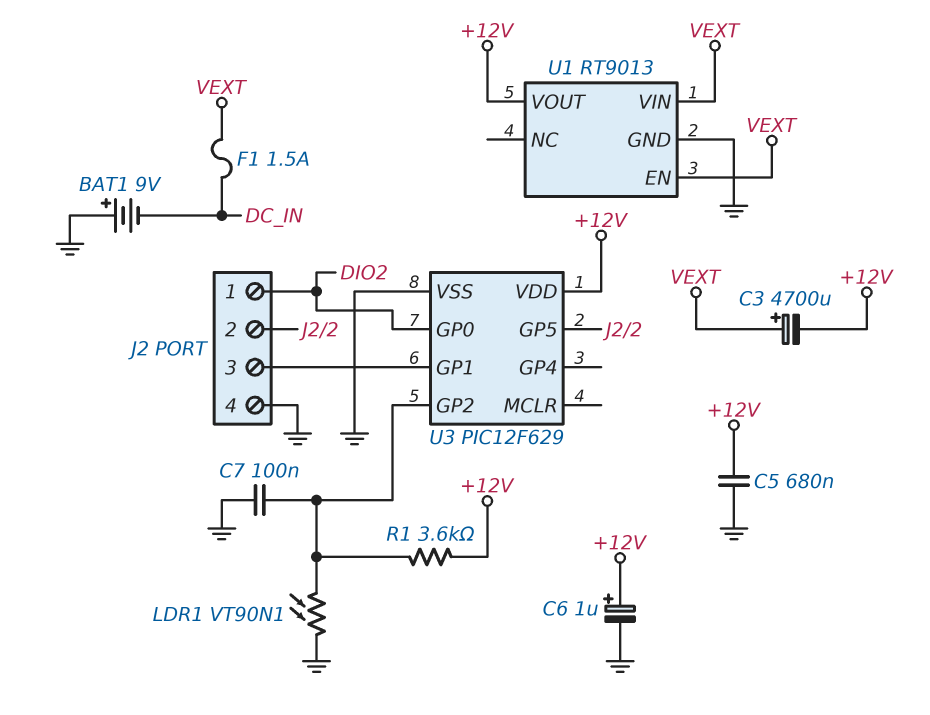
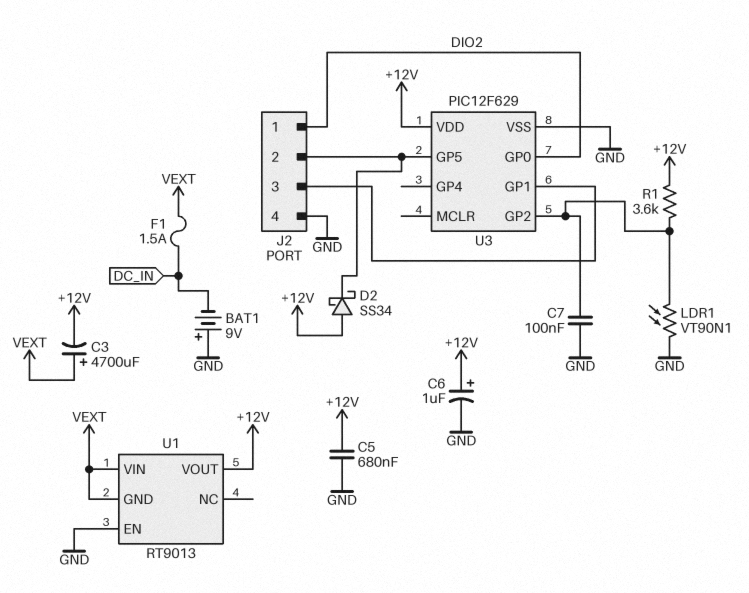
D2: none -> schottky SS34 (A +12V, K J2/2)
U1 pin EN: VEXT -> GND
U1 pin GND: GND -> VEXT

